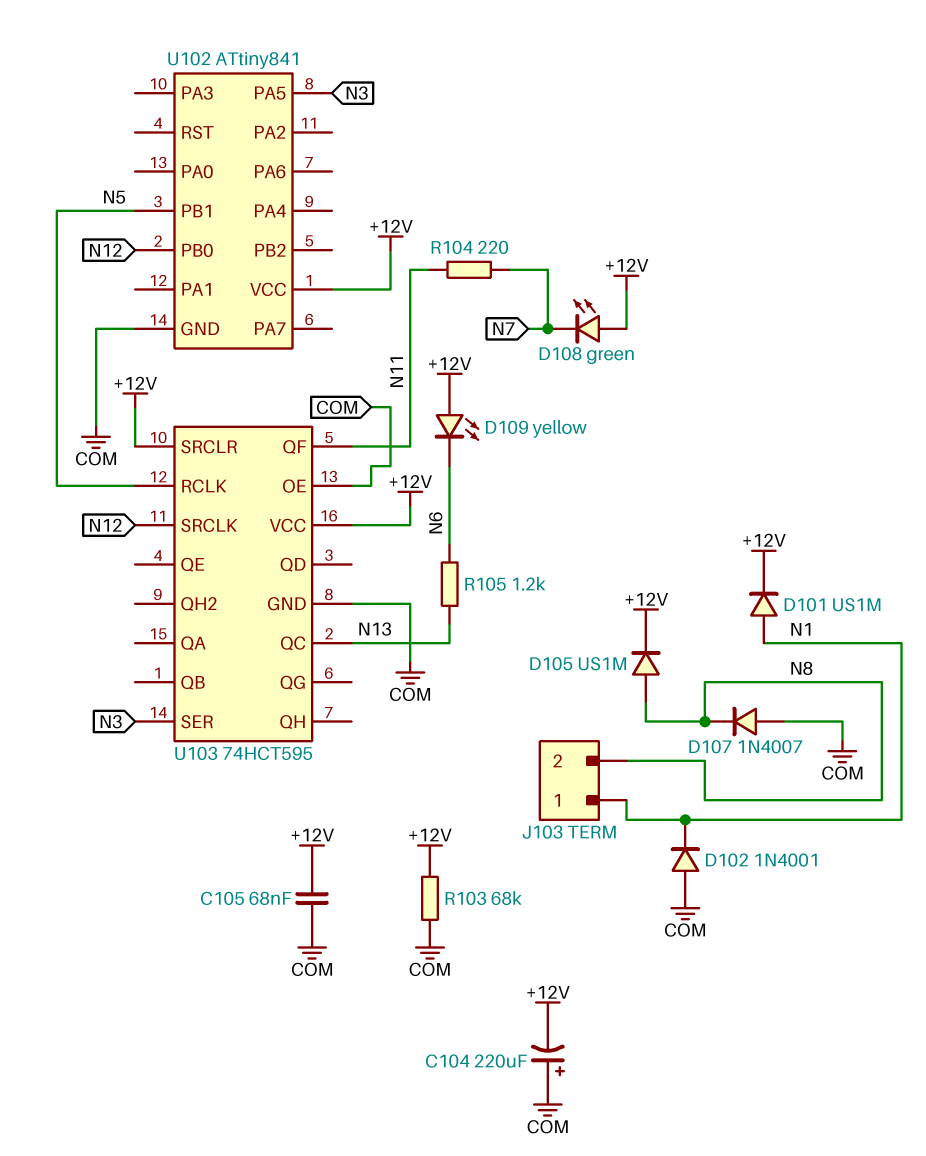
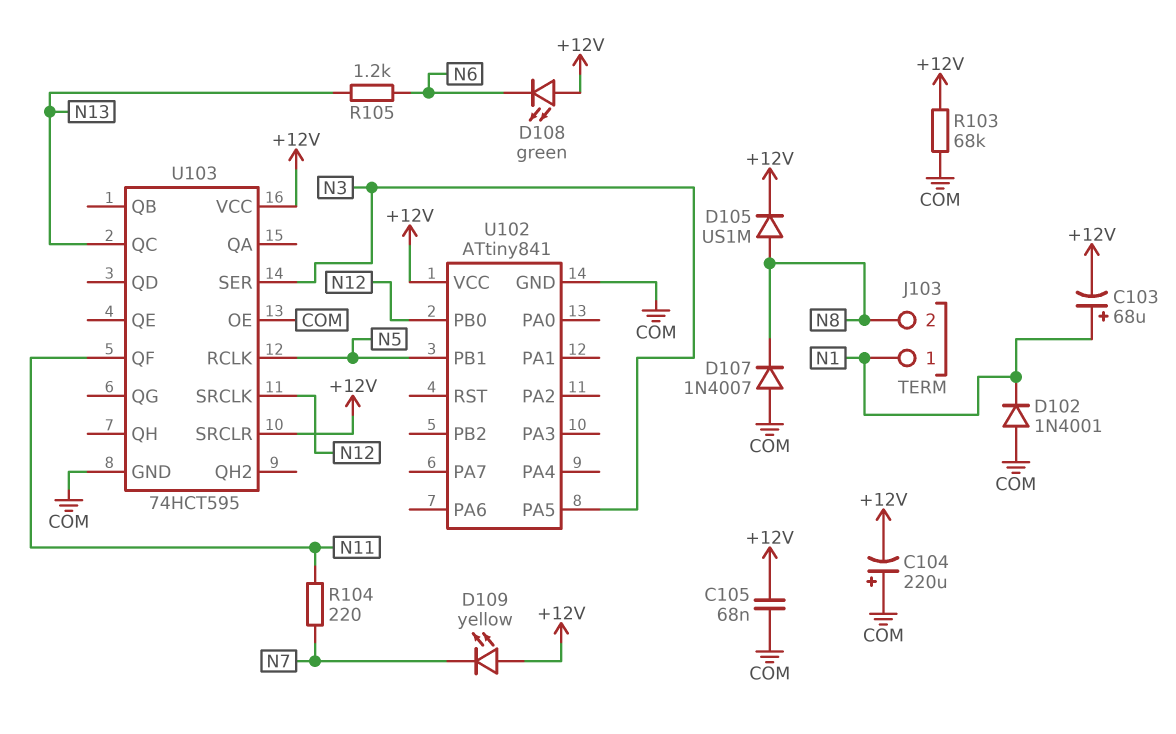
C103: none -> 68uF (plus N1, minus +12V)
D101: diode US1M (A N1, K +12V) -> none
D108: LED green (A +12V, K N7) -> LED green (A +12V, K N6)
D109: LED yellow (A +12V, K N6) -> LED yellow (A +12V, K N7)

